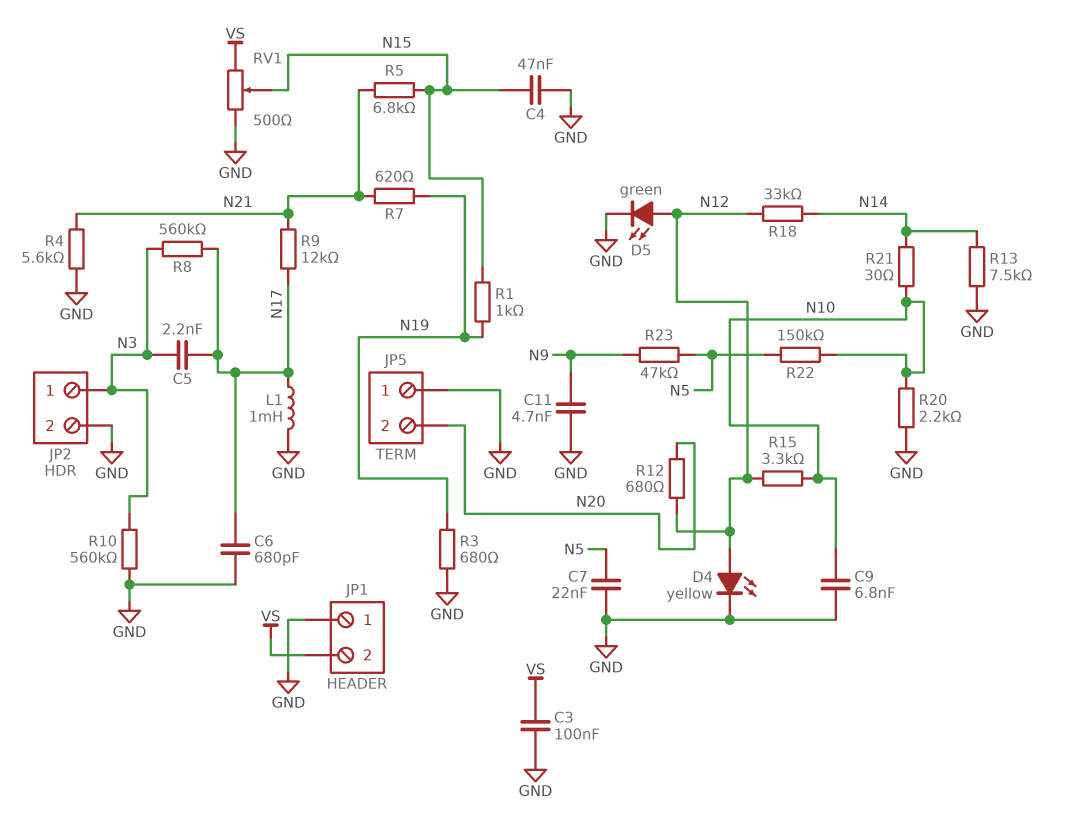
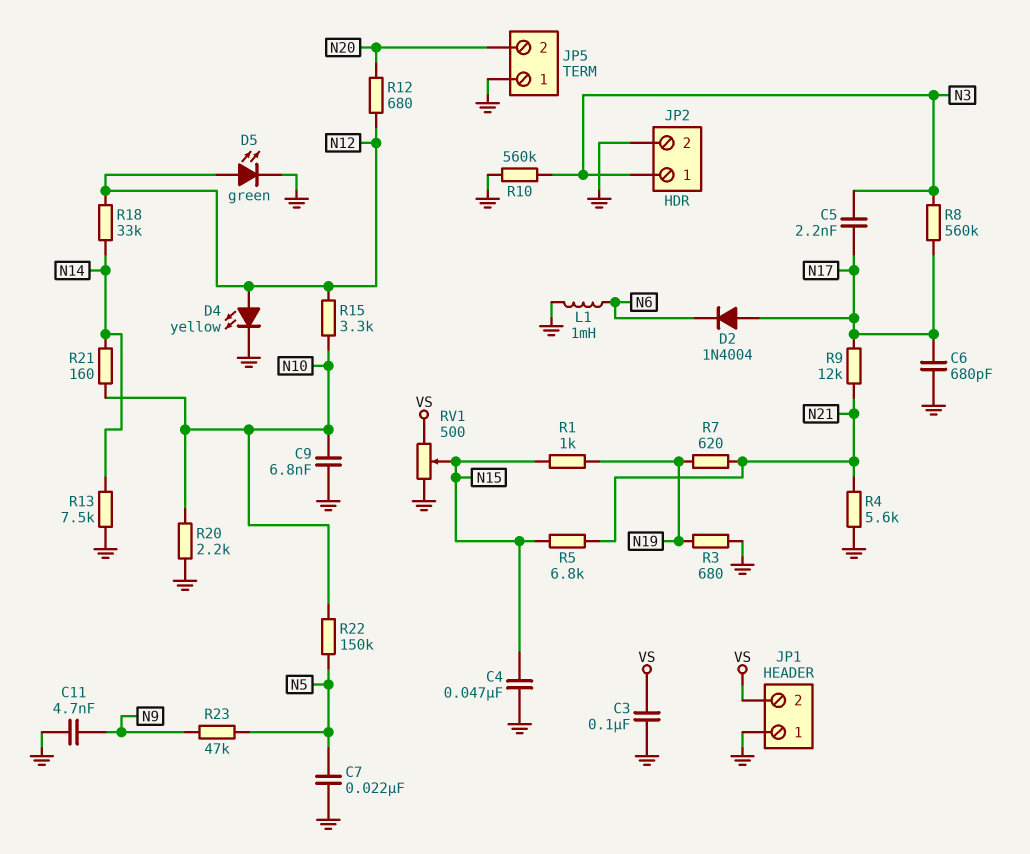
D2: none -> diode 1N4004 (A N17, K N6)
L1: 1mH (GND, N17) -> 1mH (GND, N6)
R21: 30 (N10, N14) -> 160 (N10, N14)

